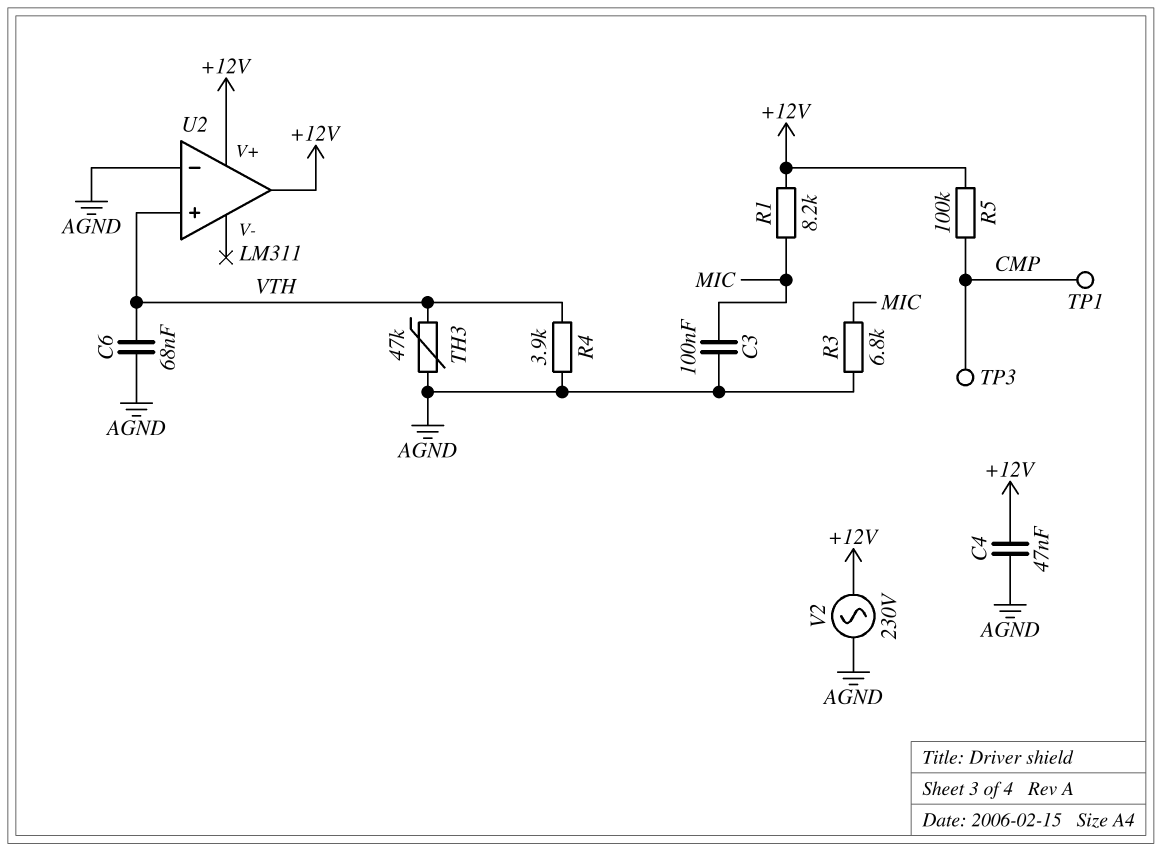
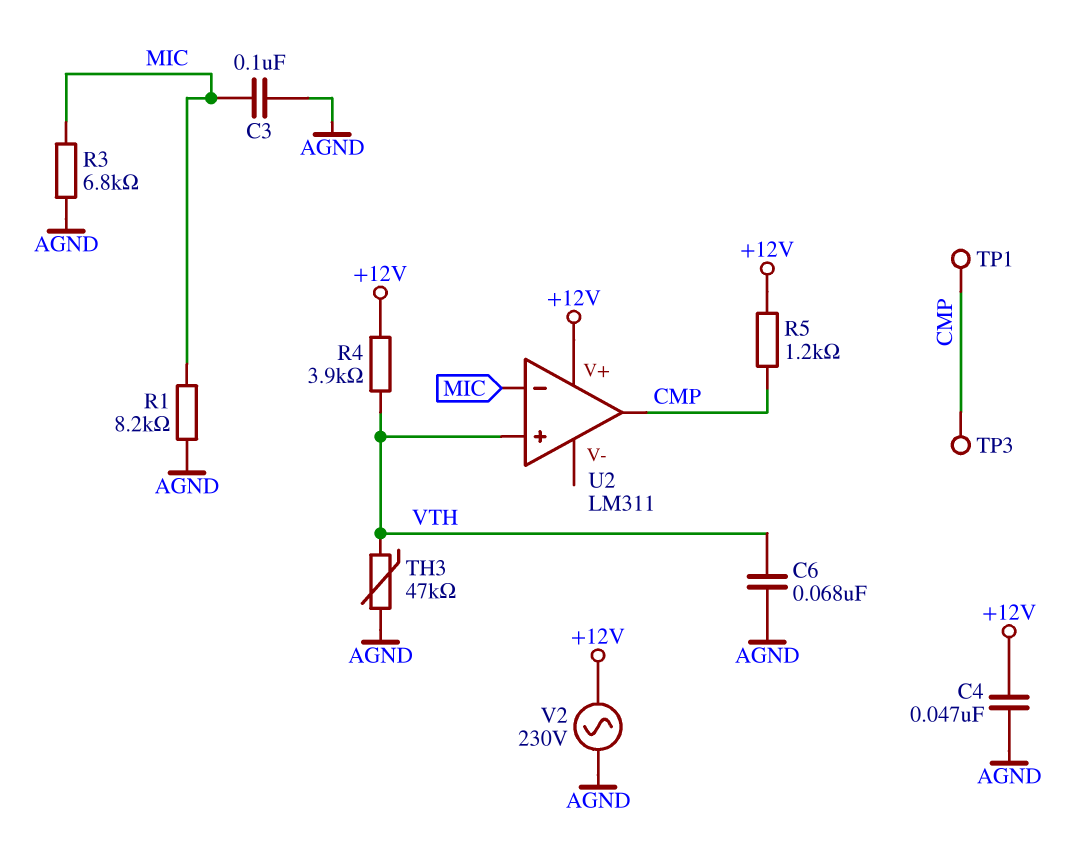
R1: 8.2k (+12V, MIC) -> 8.2k (AGND, MIC)
R4: 3.9k (AGND, VTH) -> 3.9k (+12V, VTH)
R5: 100k (+12V, CMP) -> 1.2k (+12V, CMP)
U2 pin in-: AGND -> MIC
U2 pin out: +12V -> CMP

